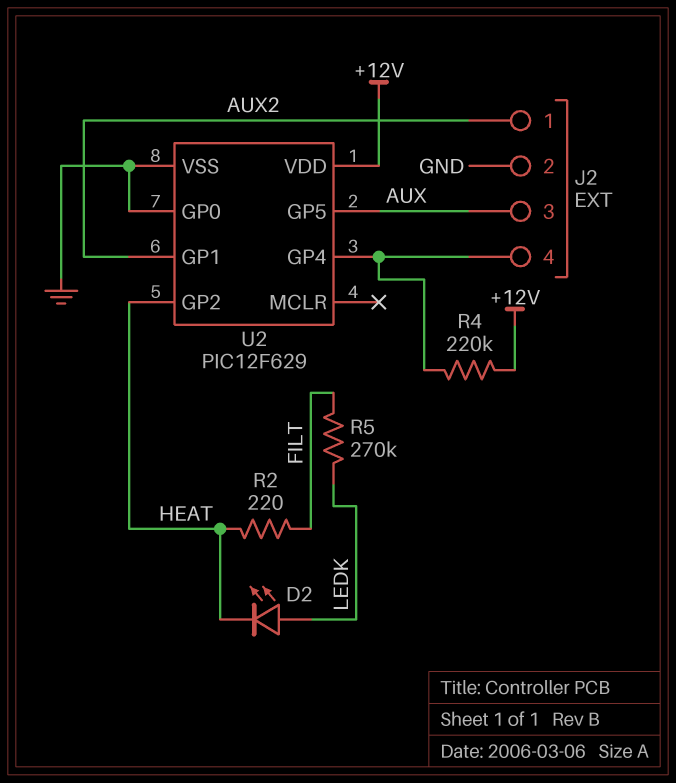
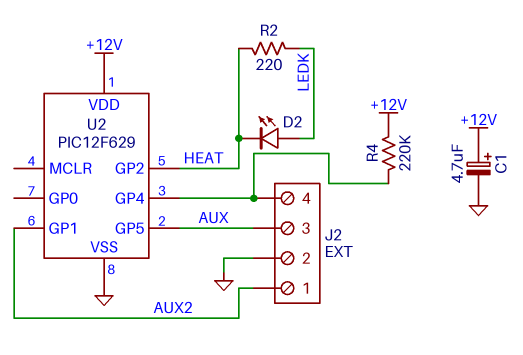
C1: none -> 4.7uF (plus +12V, minus GND)
R2: 220 (FILT, HEAT) -> 220 (HEAT, LEDK)
R5: 270k (FILT, LEDK) -> none
U2 pin GP0: GND -> none

